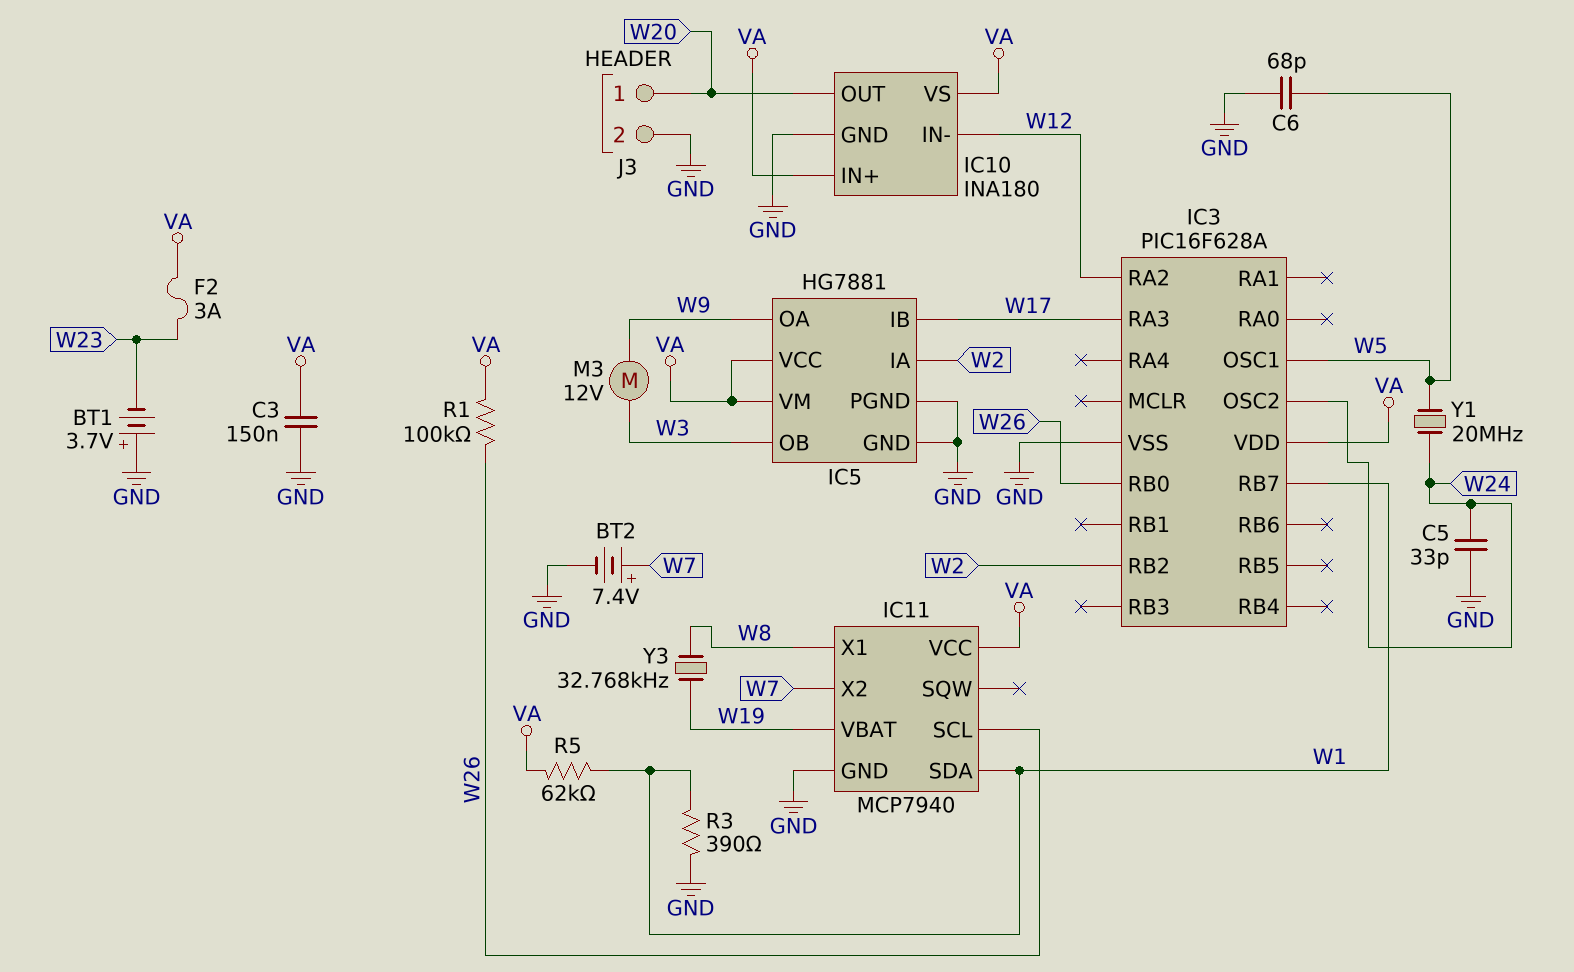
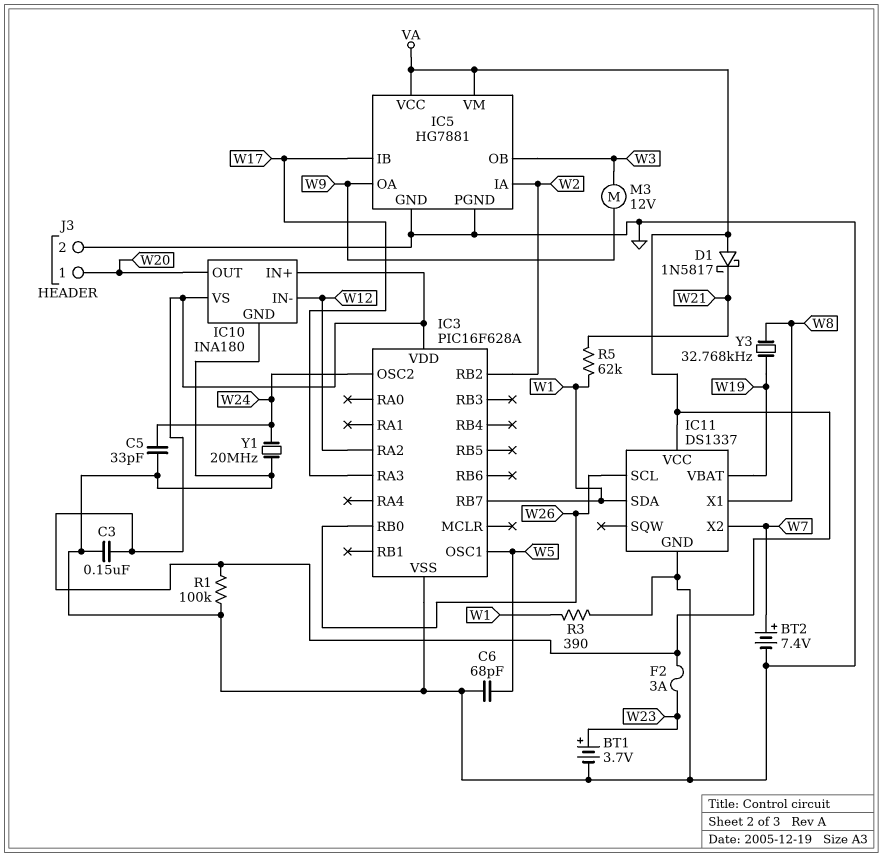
BT1: 3.7V (plus GND, minus W23) -> 3.7V (plus W23, minus GND)
D1: none -> schottky 1N5817 (A VA, K W21)
IC11: MCP7940 -> DS1337
R1: 100k (VA, W26) -> 100k (GND, VA)
R5: 62k (VA, W1) -> 62k (W1, W21)
Y1: 20MHz (W5, W24) -> 20MHz (GND, W24)

